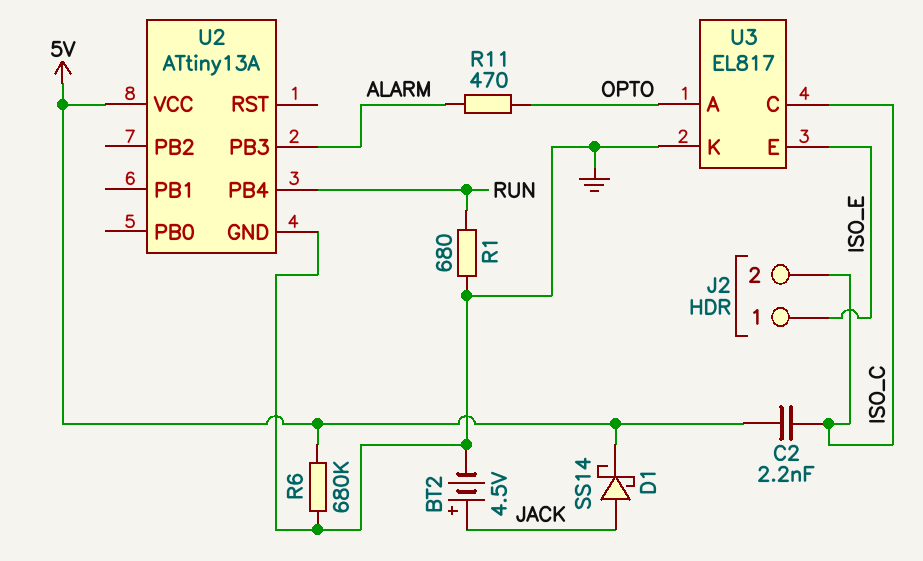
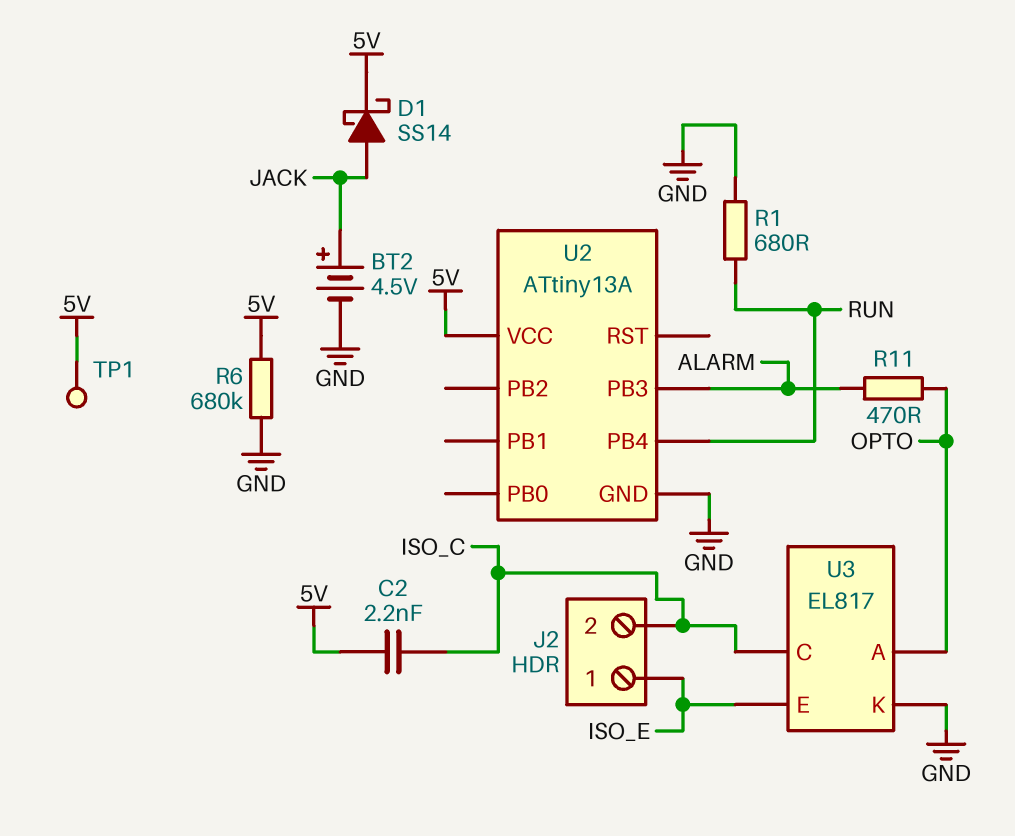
TP1: none -> test point (5V)

